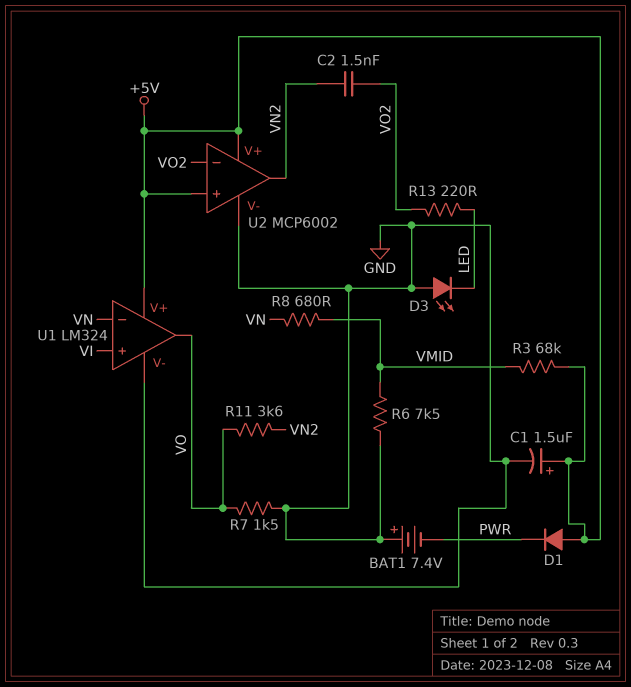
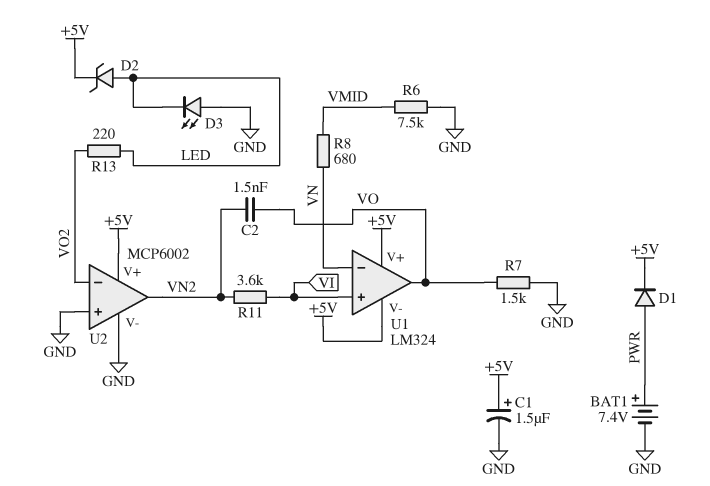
BAT1: 7.4V (plus GND, minus PWR) -> 7.4V (plus PWR, minus GND)
C2: 1.5nF (VN2, VO2) -> 1.5nF (VN2, VO)
D1: diode (A +5V, K PWR) -> diode (A PWR, K +5V)
D2: none -> zener (A LED, K +5V)
R3: 68k (+5V, VMID) -> none
R11: 3.6k (VN2, VO) -> 3.6k (VI, VN2)
U1 pin V-: GND -> +5V
U2 pin in+: +5V -> GND

